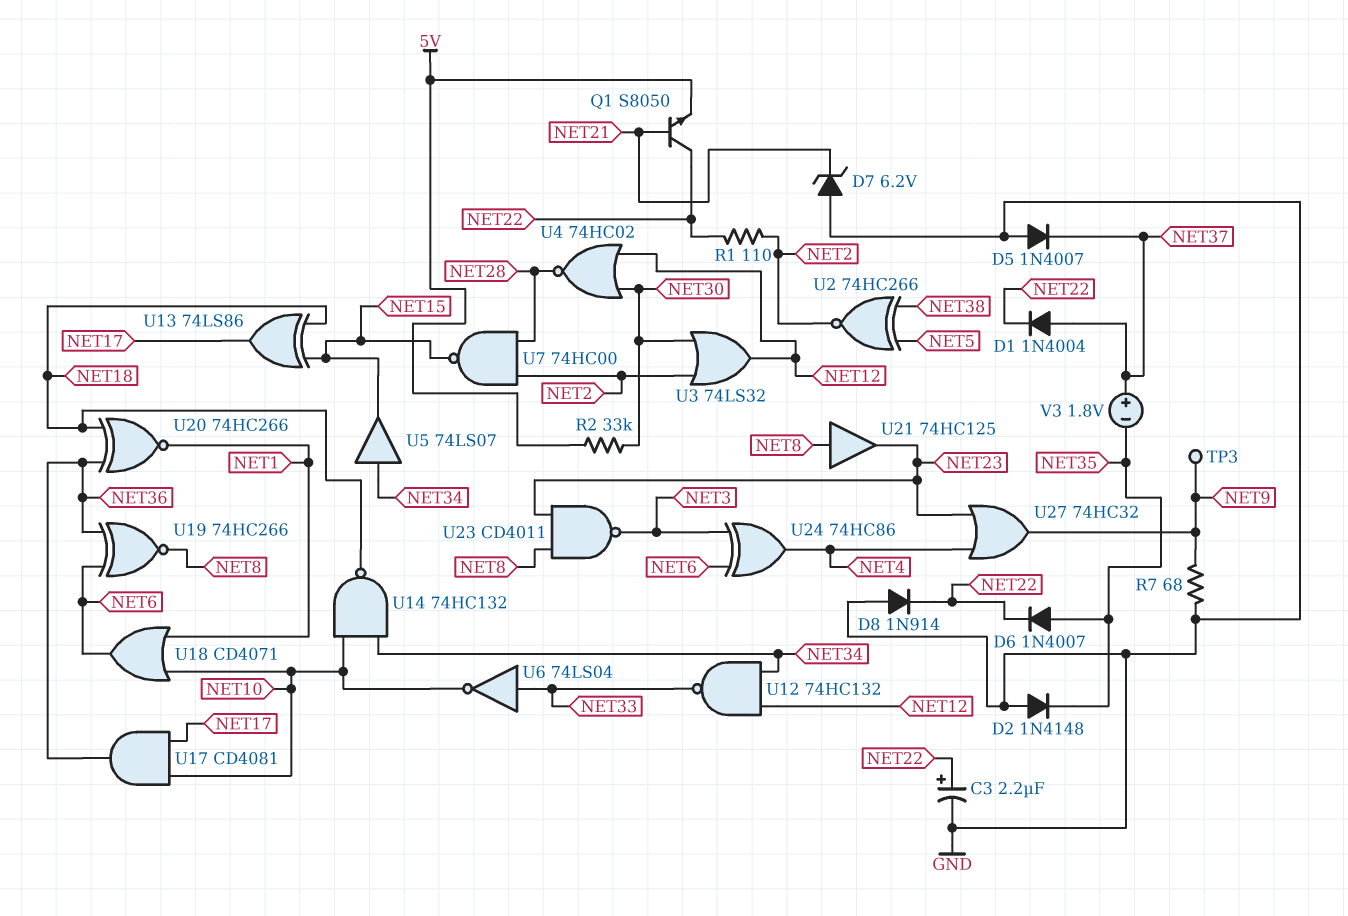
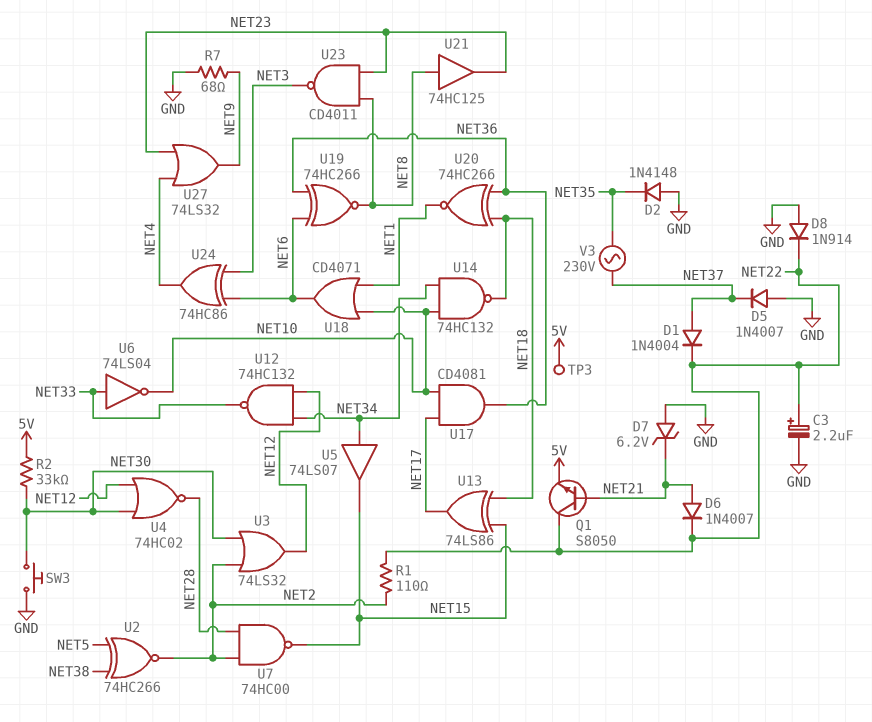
D6: diode 1N4007 (A NET35, K NET22) -> diode 1N4007 (A NET21, K NET22)
SW3: none -> button (GND, NET30)
TP3: test point (NET9) -> test point (5V)
U27: OR 74HC32 (in NET4, in NET23, out NET9) -> OR 74LS32 (in NET4, in NET23, out NET9)
V3: 1.8V (plus NET37, minus NET35) -> AC 230V (NET35, NET37)

